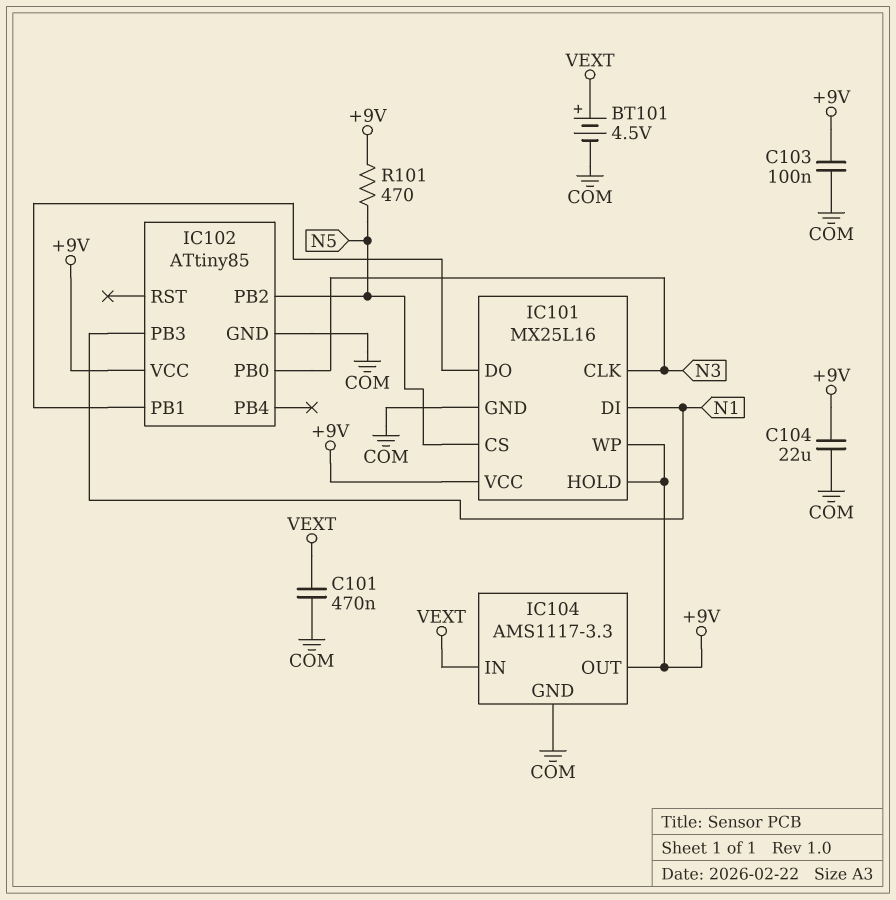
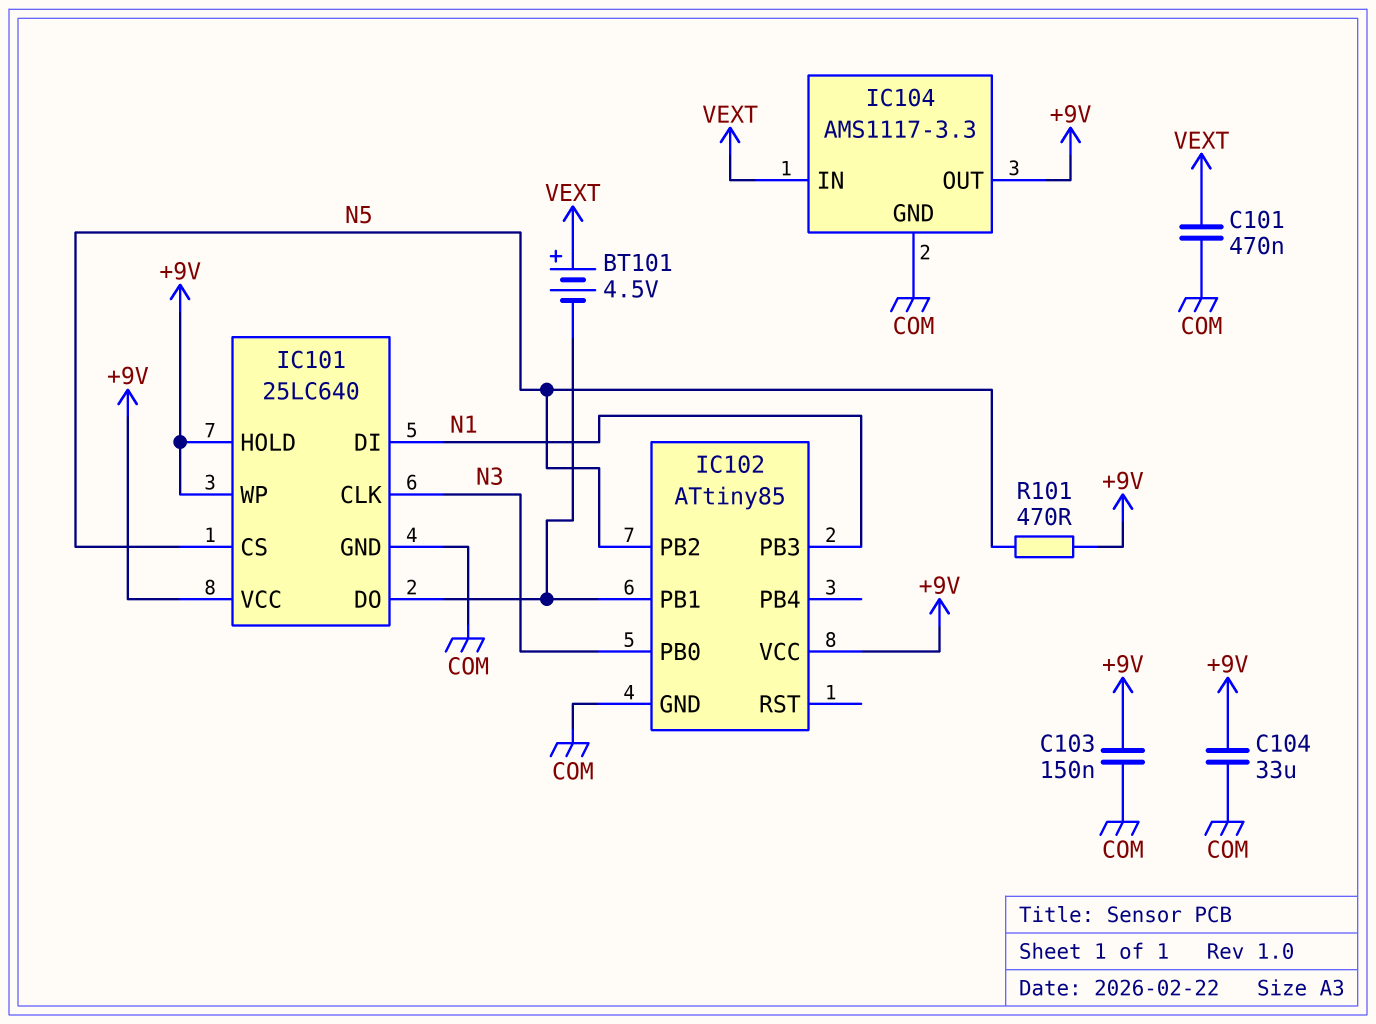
BT101: 4.5V (plus VEXT, minus COM) -> 4.5V (plus VEXT, minus IC101/DO)
C103: 100nF (+9V, COM) -> 150nF (+9V, COM)
C104: 22uF (+9V, COM) -> 33uF (+9V, COM)
IC101: MX25L16 -> 25LC640

